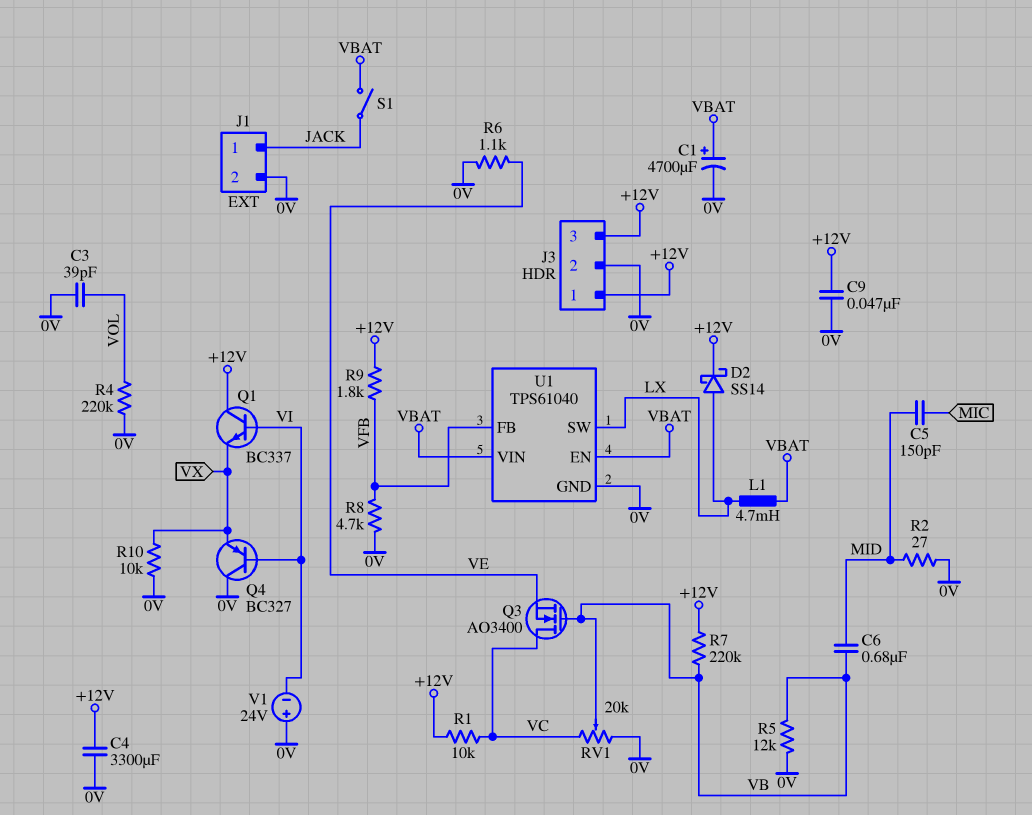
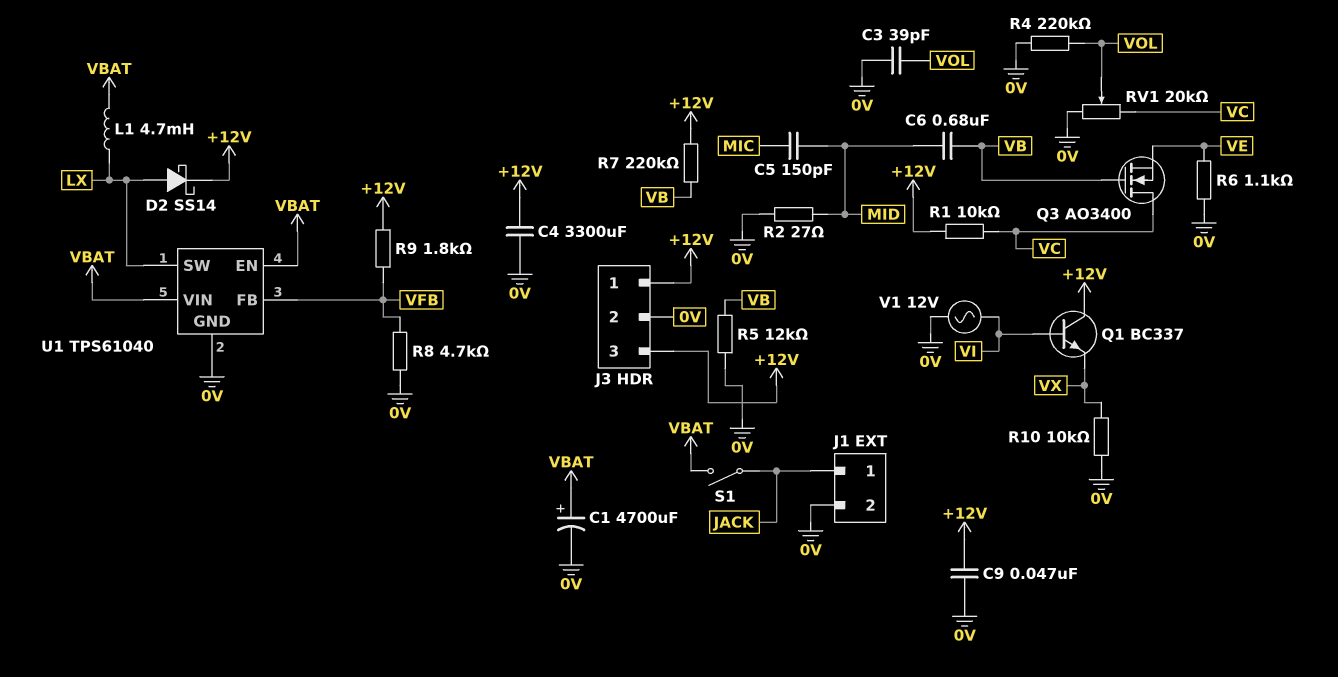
Q4: PNP BC327 (B VI, C 0V, E VX) -> none
RV1: 20k (0V, VC, wiper VB) -> 20k (0V, VC, wiper VOL)
V1: 24V (plus 0V, minus VI) -> AC 12V (0V, VI)

